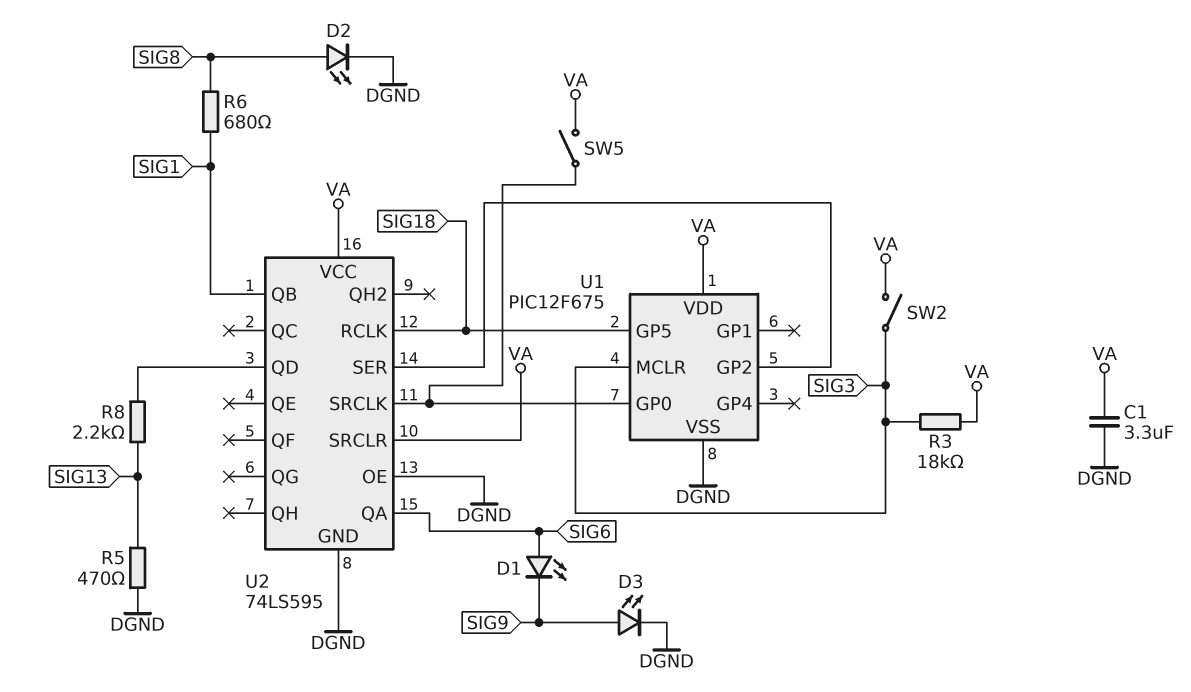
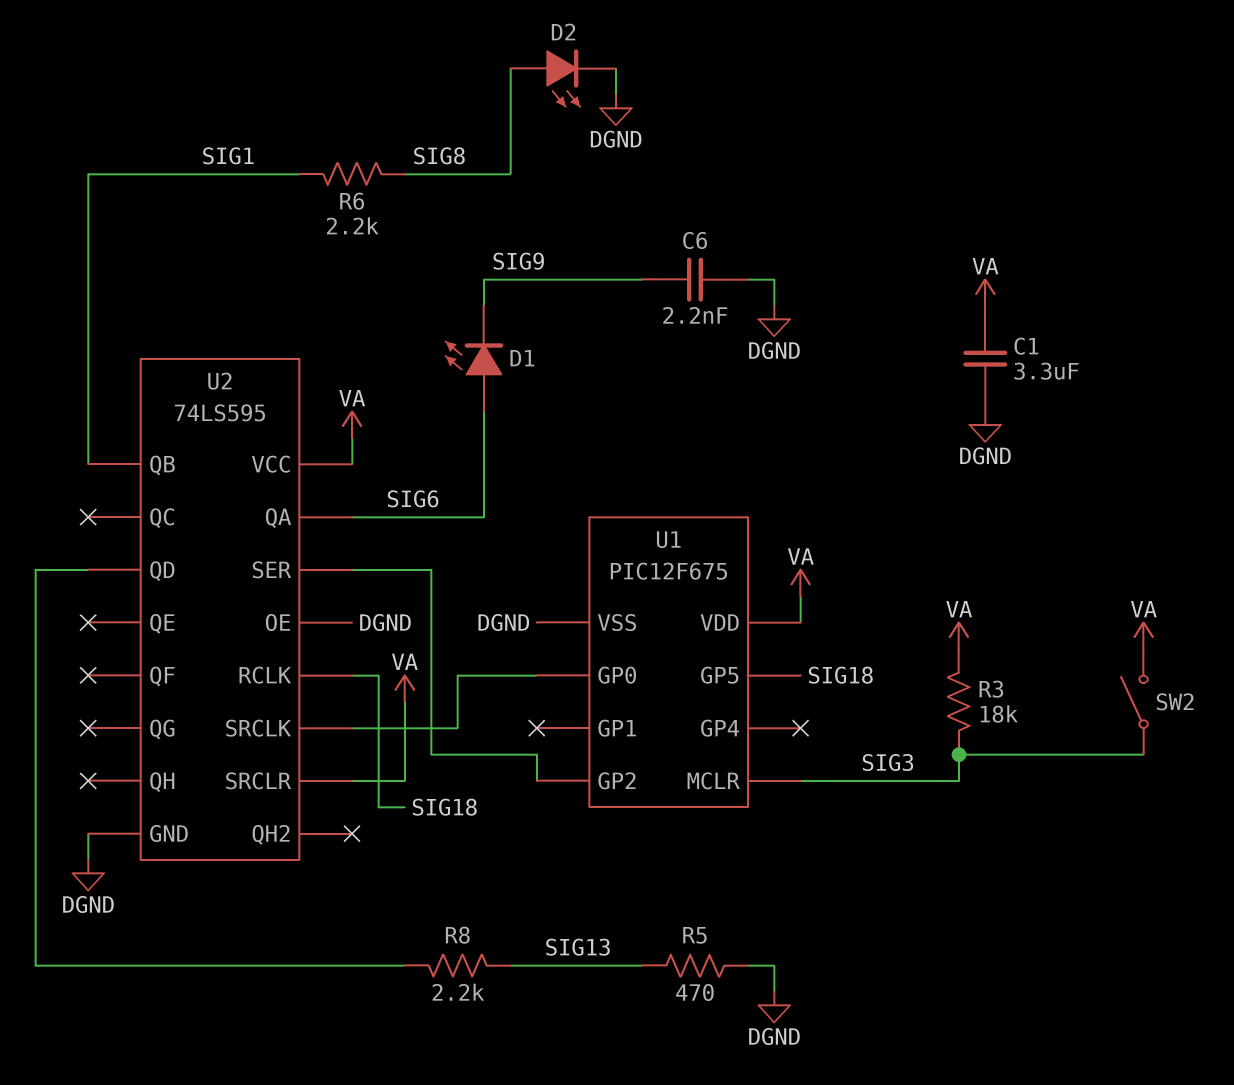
C6: none -> 2.2nF (DGND, SIG9)
D3: LED (A SIG9, K DGND) -> none
R6: 680 (SIG1, SIG8) -> 2.2k (SIG1, SIG8)
SW5: switch (U1/GP0, VA) -> none

